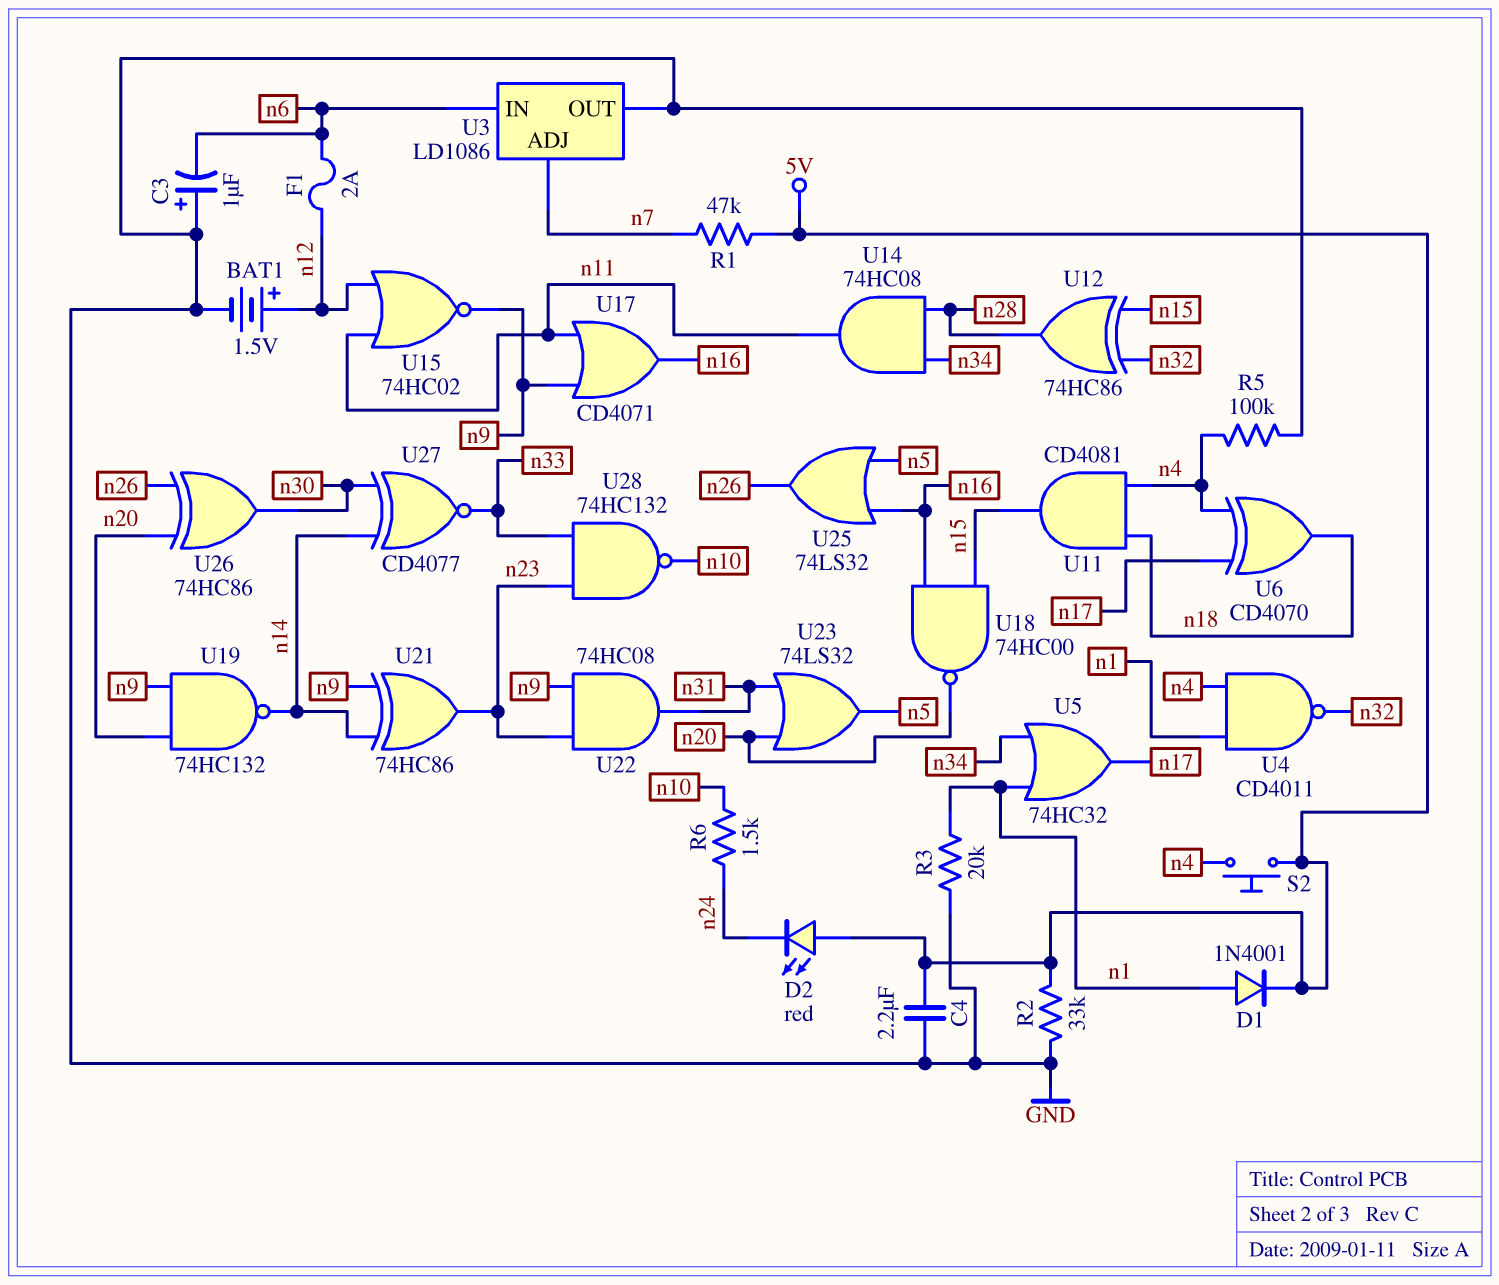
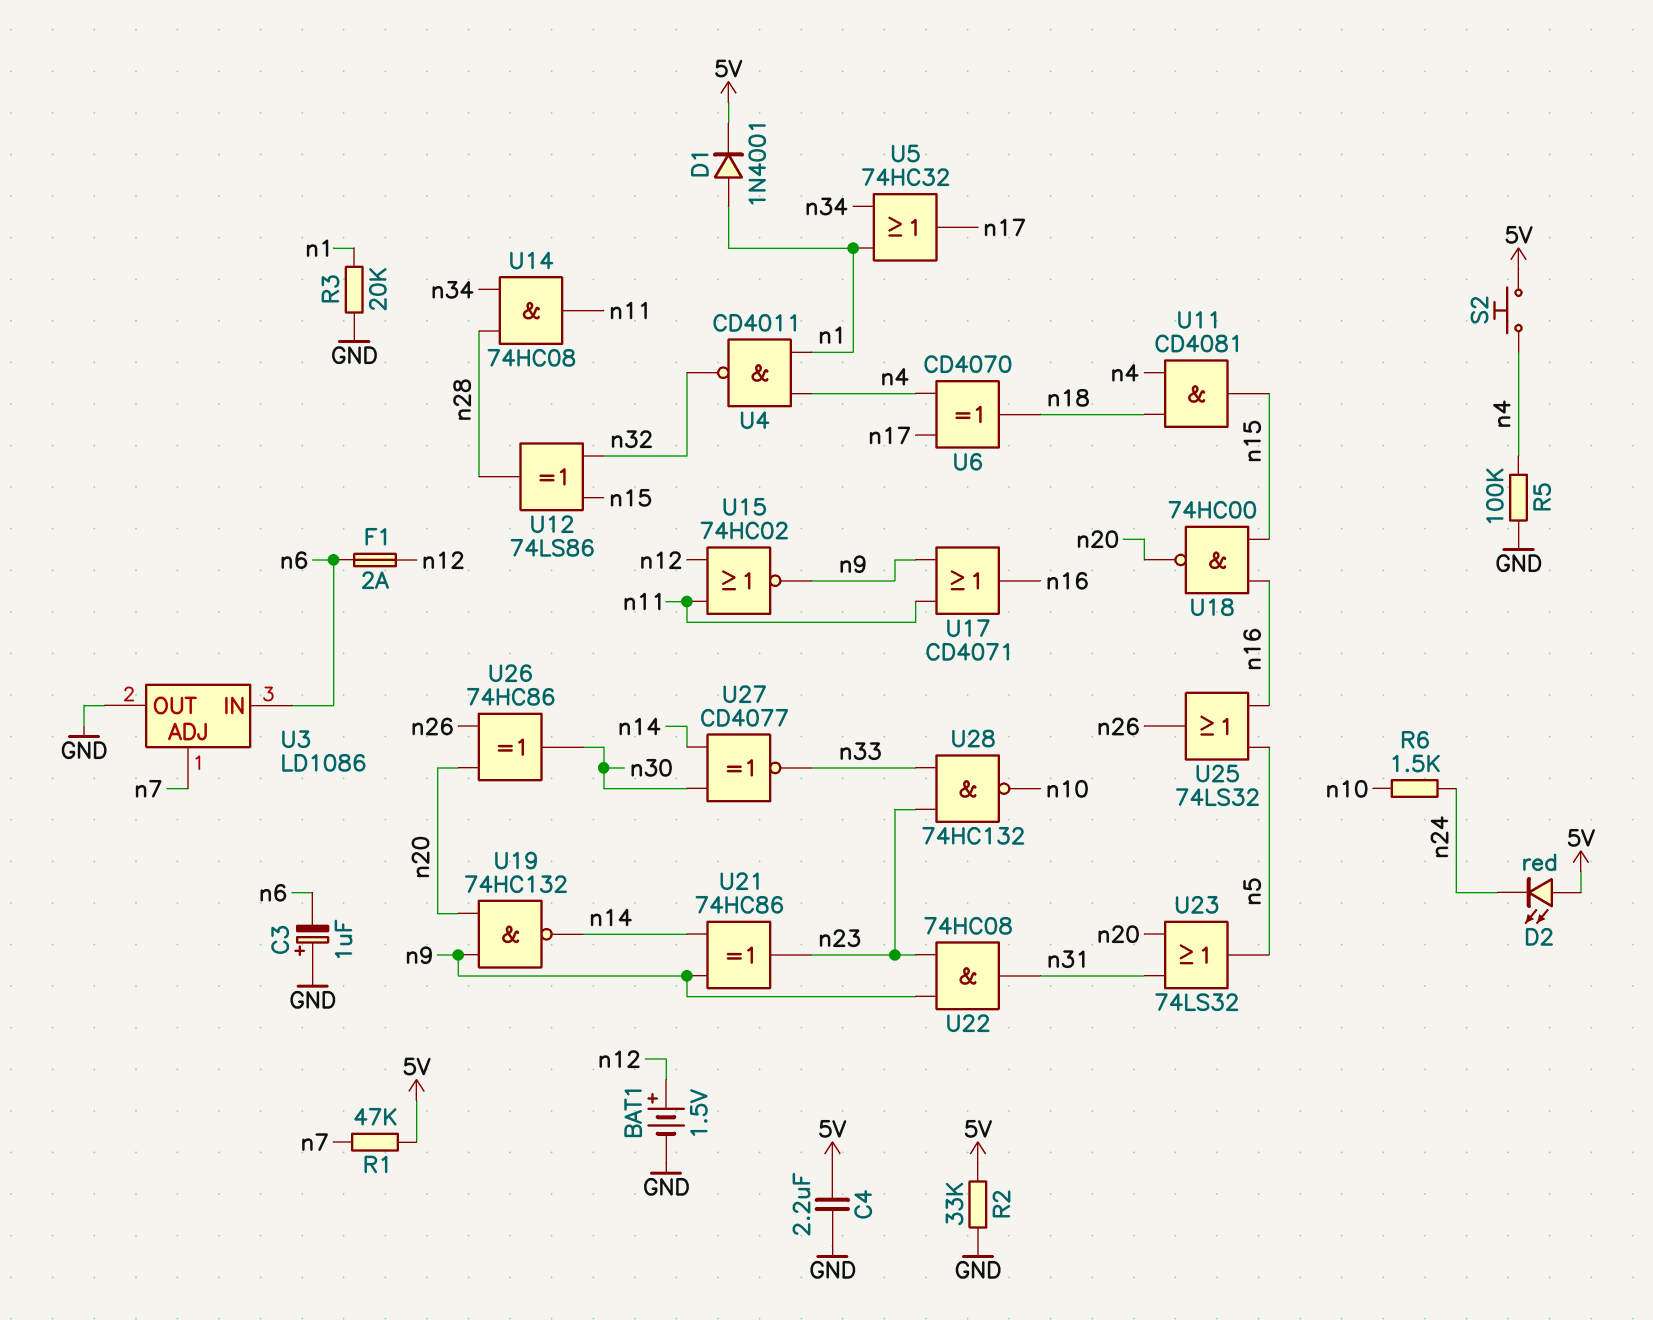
U12: XOR 74HC86 (in n15, in n32, out n28) -> XOR 74LS86 (in n15, in n32, out n28)

